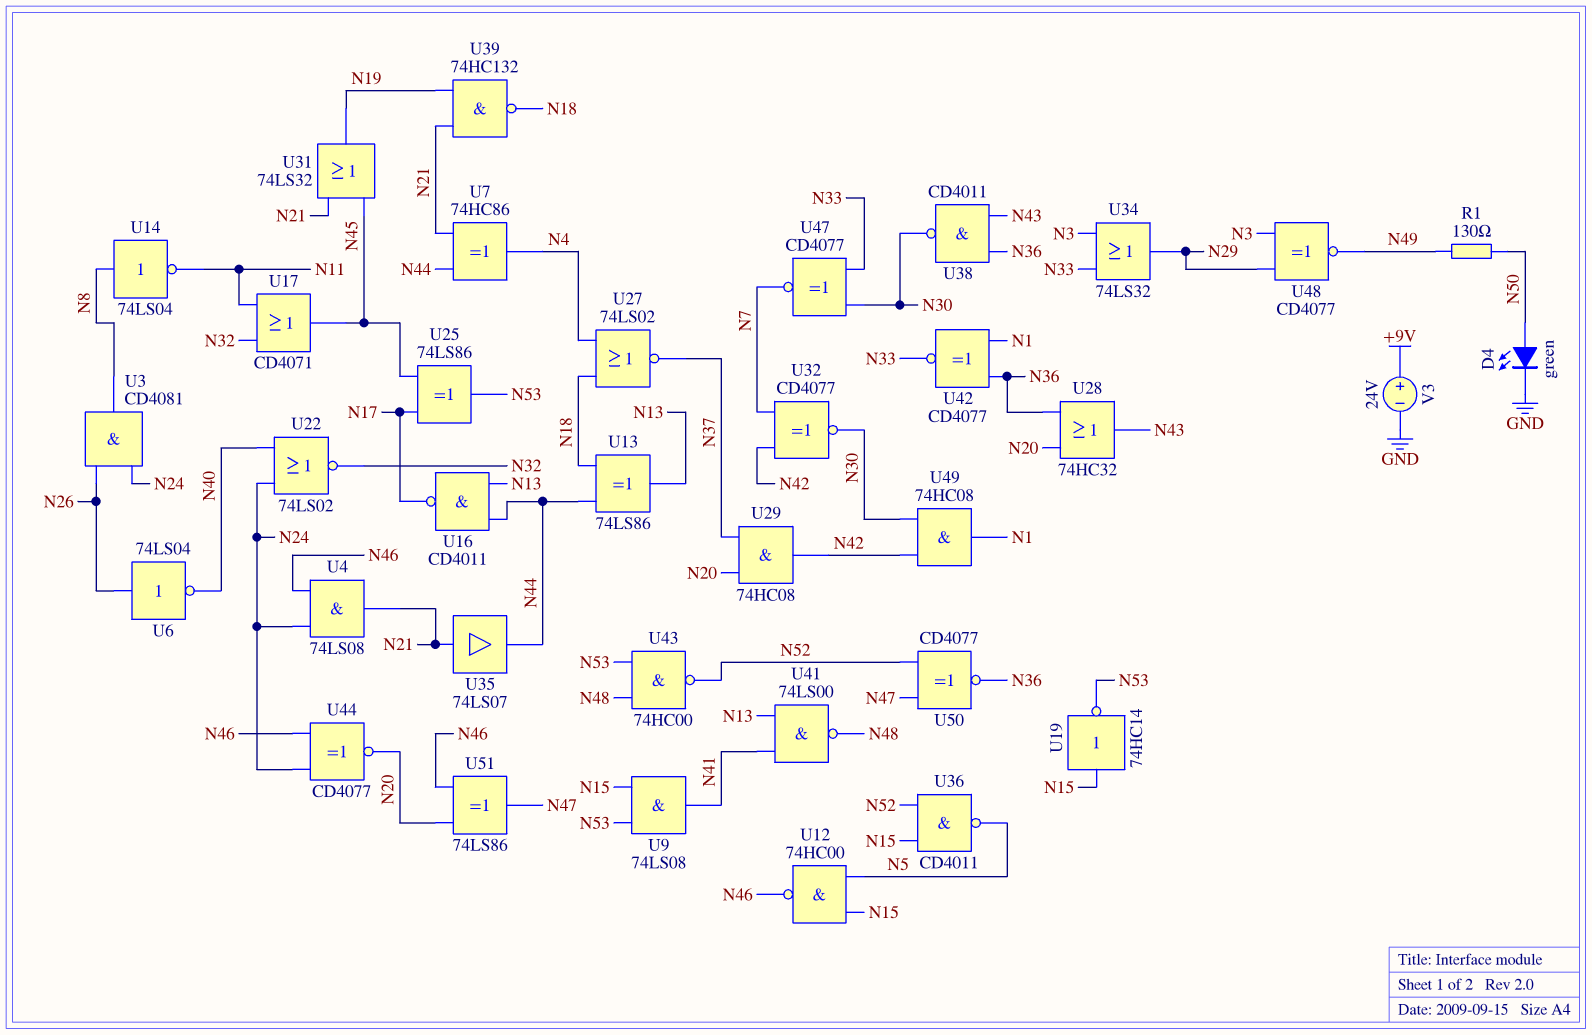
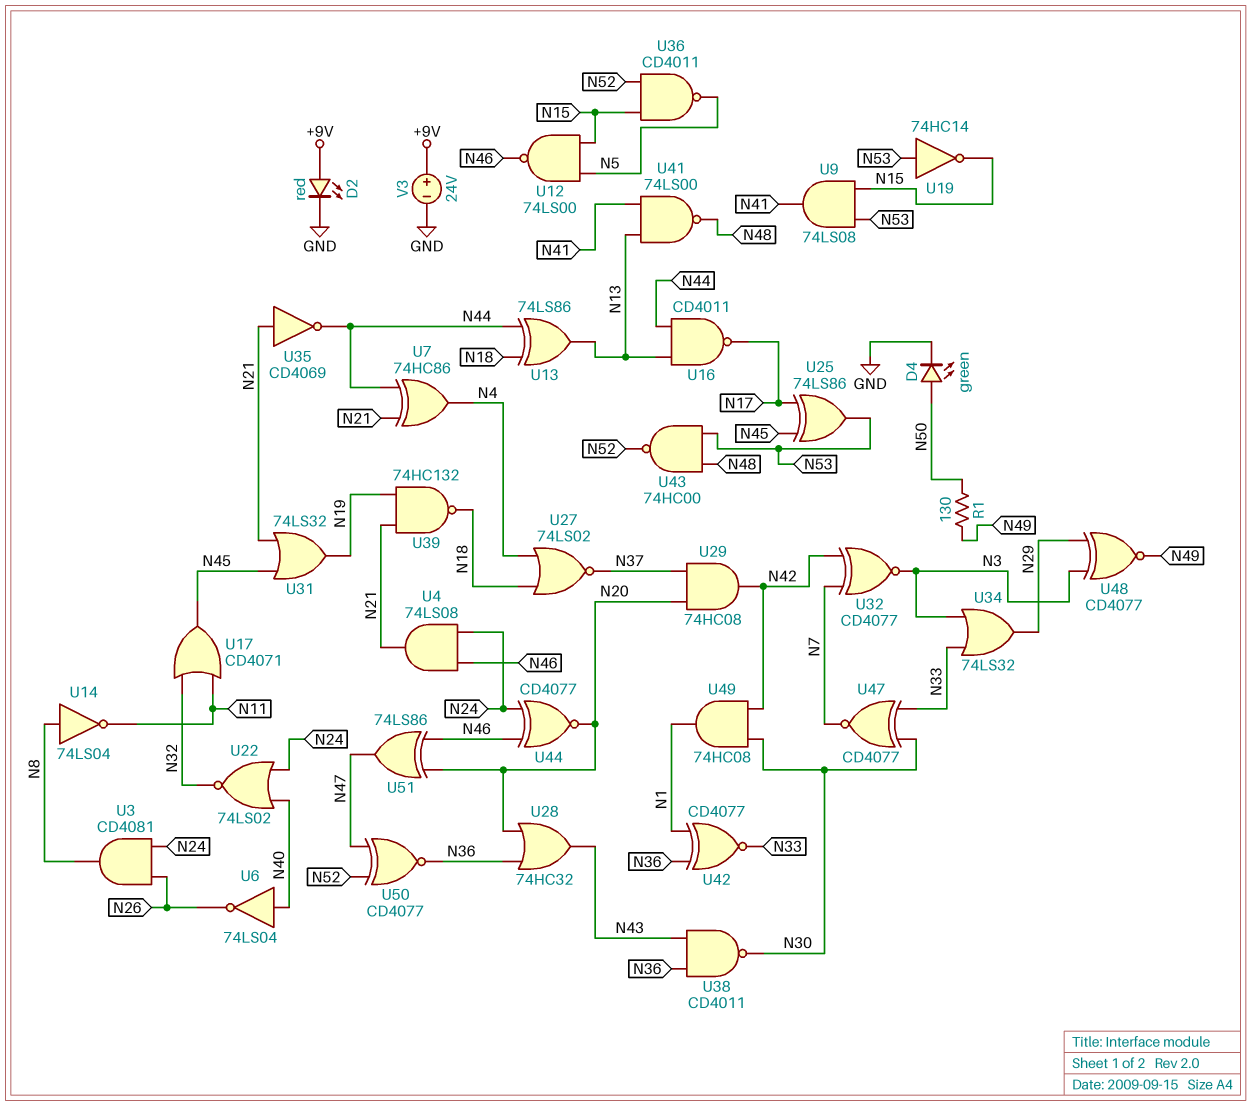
D2: none -> LED red (A +9V, K GND)
U6: NOT 74LS04 (in N26, out N40) -> NOT 74LS04 (in N40, out N26)
U12: NAND 74HC00 (in N5, in N15, out N46) -> NAND 74LS00 (in N5, in N15, out N46)
U19: NOT 74HC14 (in N15, out N53) -> NOT 74HC14 (in N53, out N15)
U32: XNOR CD4077 (in N7, in N42, out N30) -> XNOR CD4077 (in N7, in N42, out N3)
U35: buffer 74LS07 (in N21, out N44) -> NOT CD4069 (in N21, out N44)

